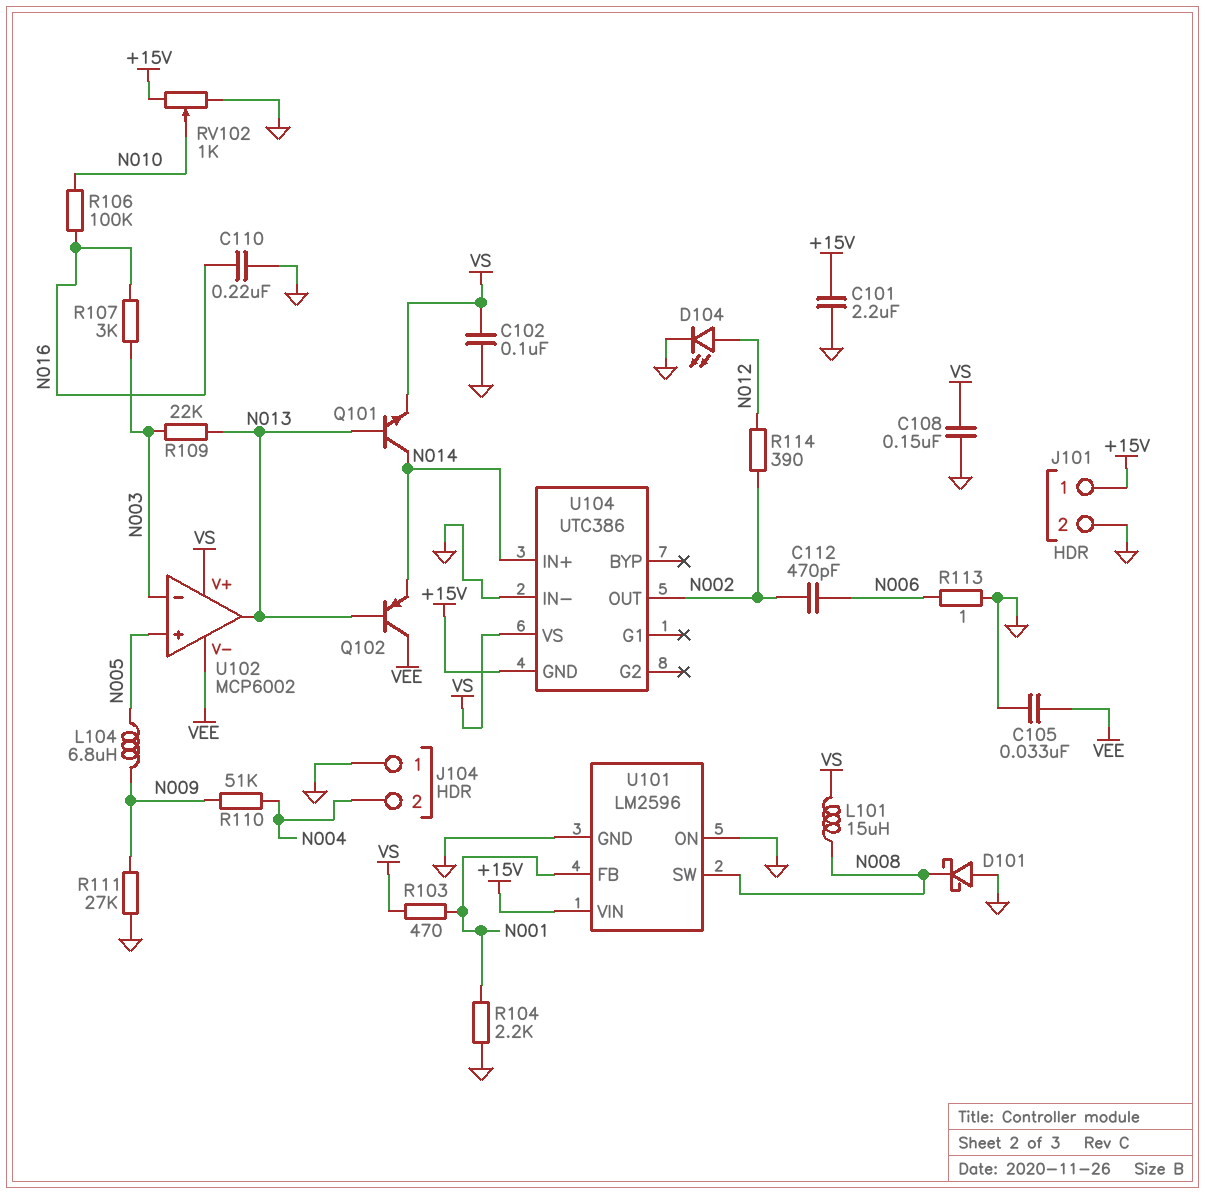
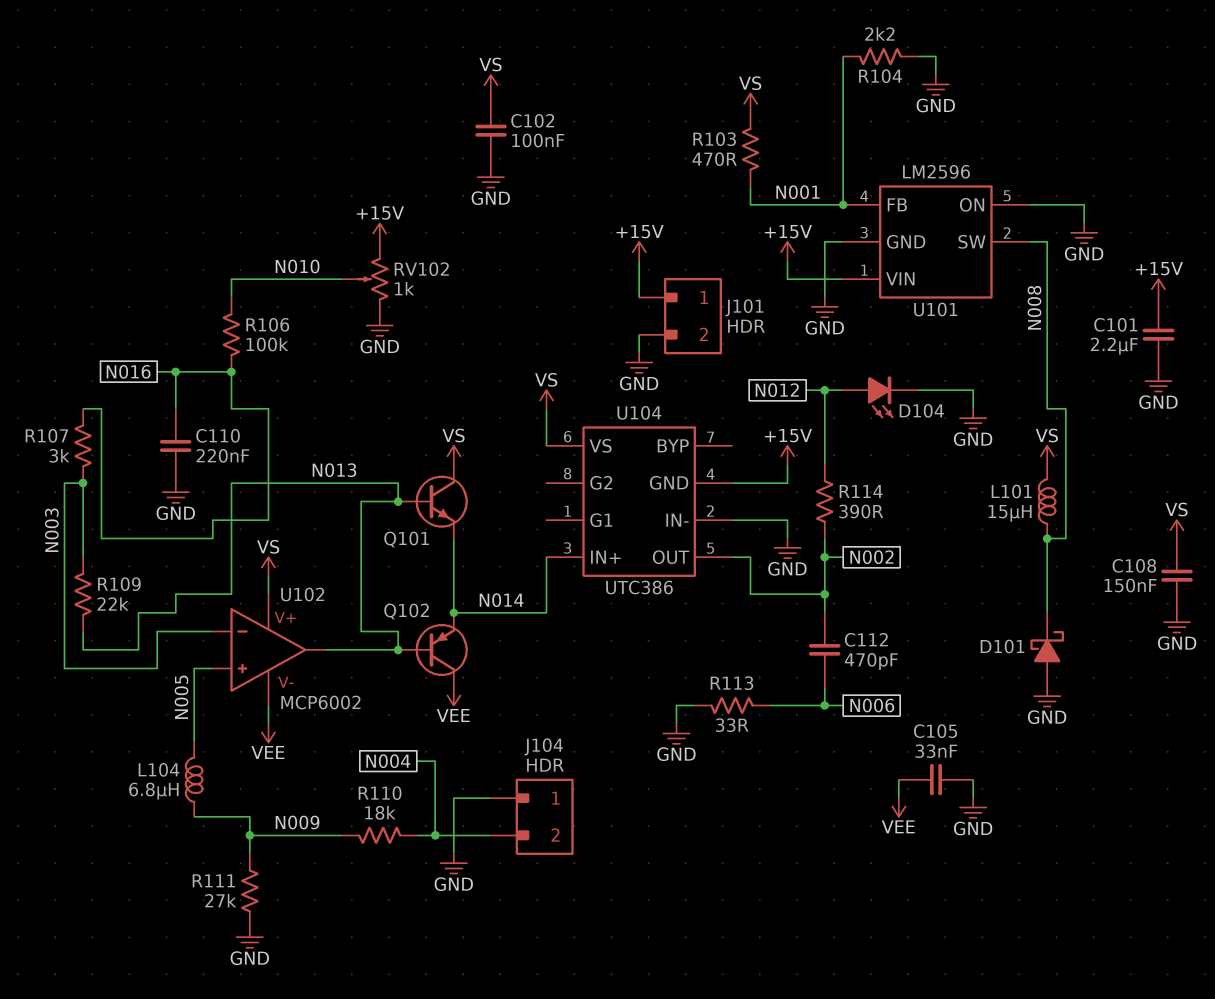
Q101: NPN (B N013, C N014, E VS) -> NPN (B N013, C VS, E N014)
R110: 51k (N004, N009) -> 18k (N004, N009)
R113: 1 (GND, N006) -> 33 (GND, N006)

